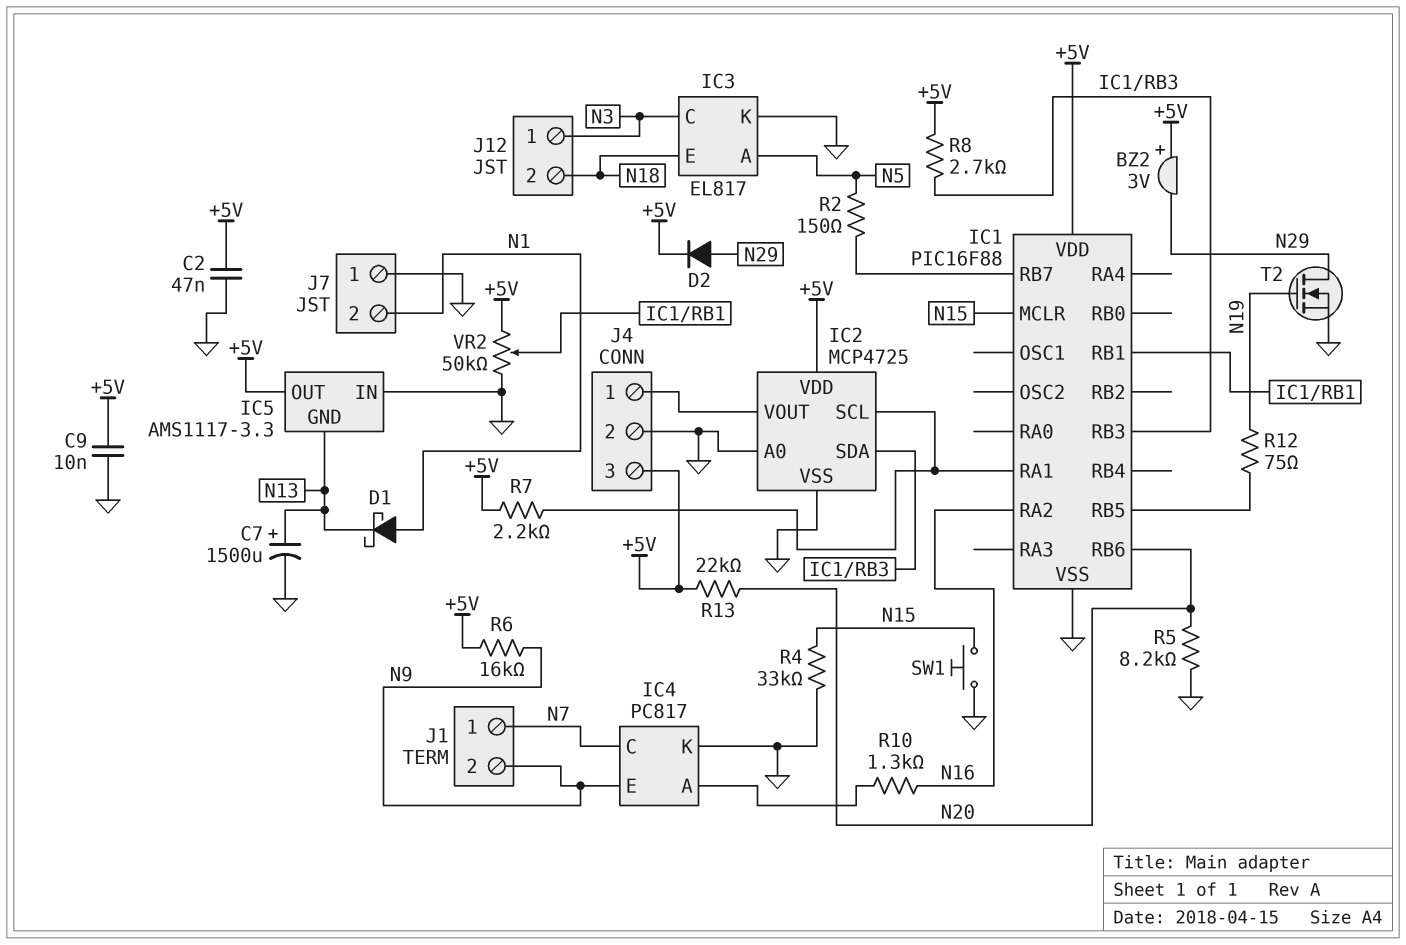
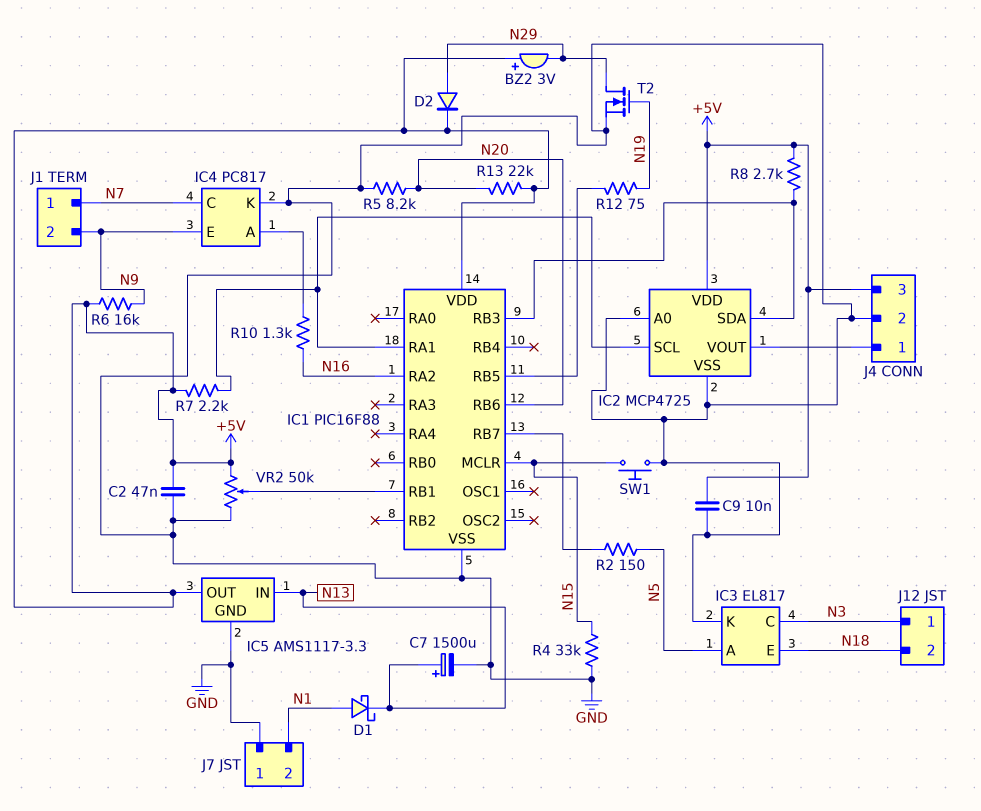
IC5 pin GND: N13 -> GND
IC5 pin IN: GND -> N13

